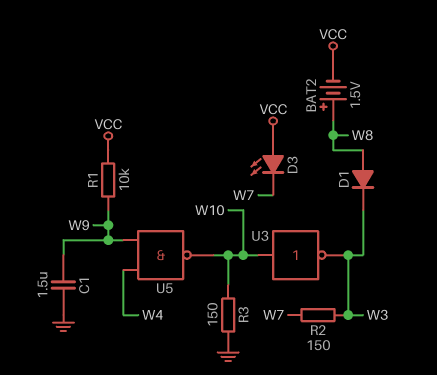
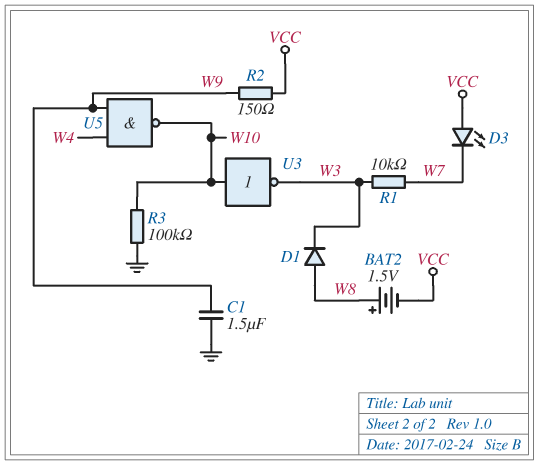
R1: 10k (VCC, W9) -> 10k (W3, W7)
R2: 150 (W3, W7) -> 150 (VCC, W9)
R3: 150 (GND, W10) -> 100k (GND, W10)

